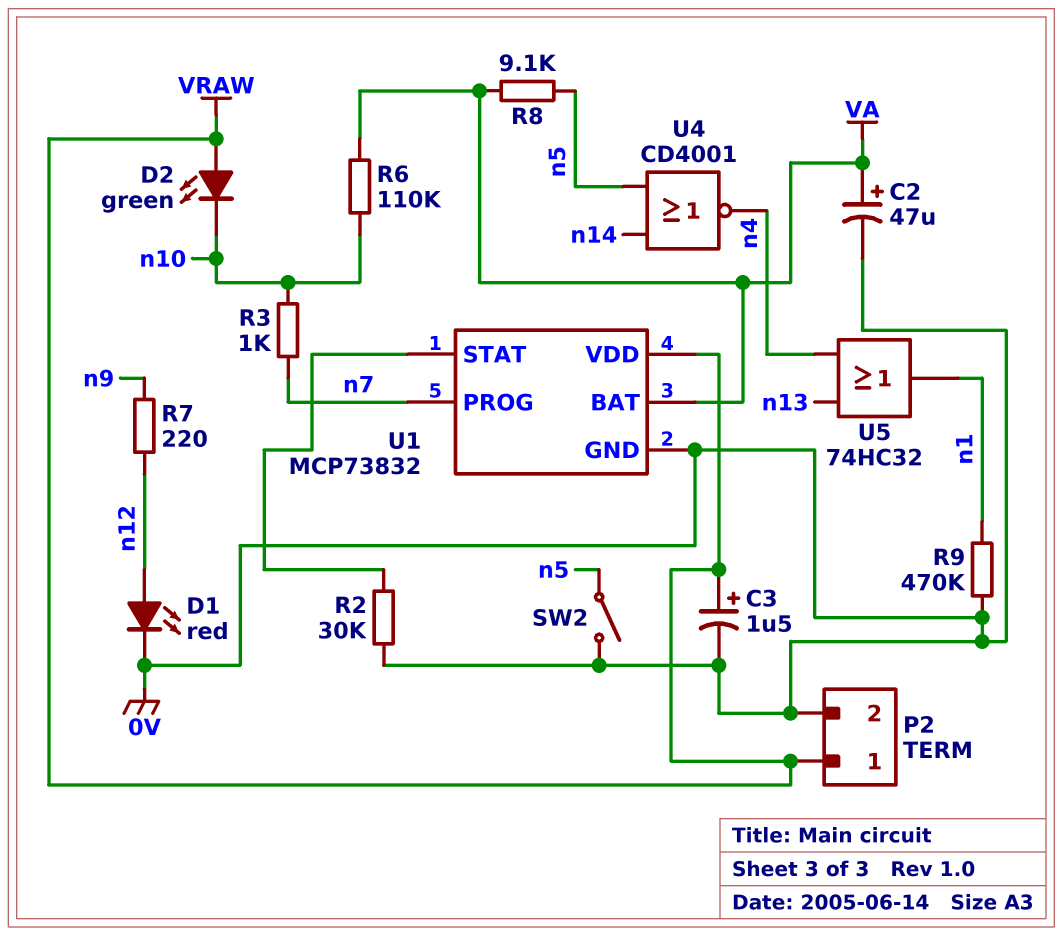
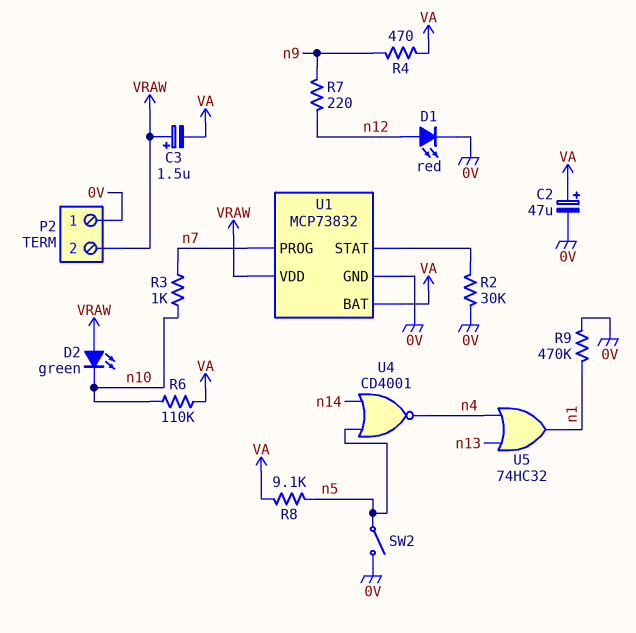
C3: 1.5uF (plus VRAW, minus 0V) -> 1.5uF (plus VRAW, minus VA)
P2 pin 1: VRAW -> 0V
P2 pin 2: 0V -> VRAW
R4: none -> 470 (VA, n9)

